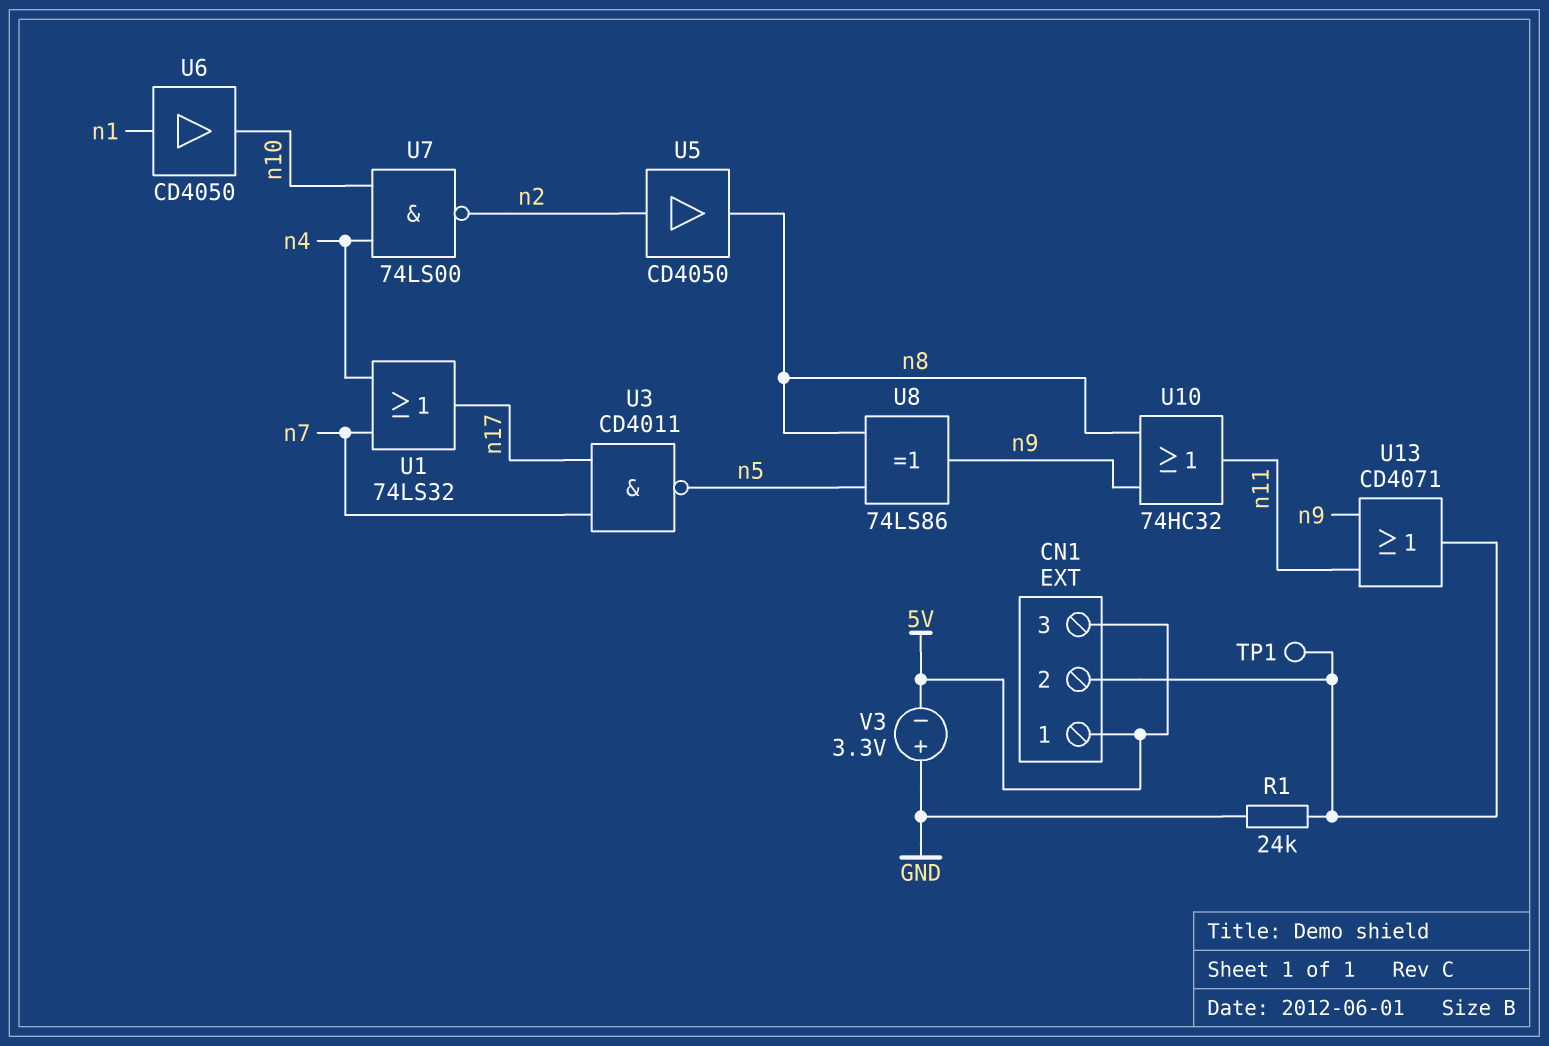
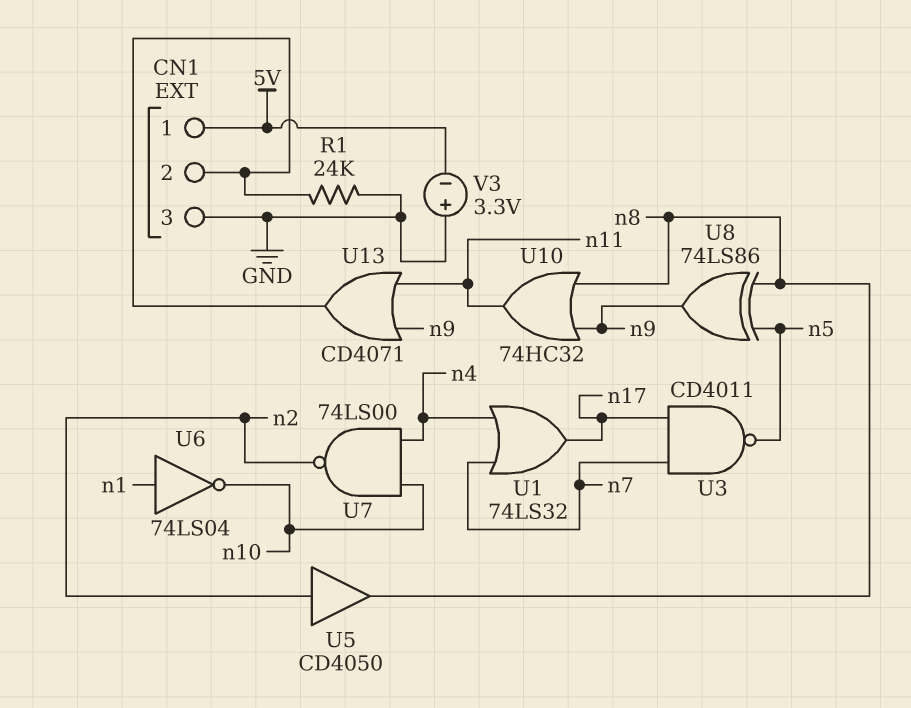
CN1 pin 3: 5V -> GND
TP1: test point (CN1/2) -> none
U6: buffer CD4050 (in n1, out n10) -> NOT 74LS04 (in n1, out n10)

